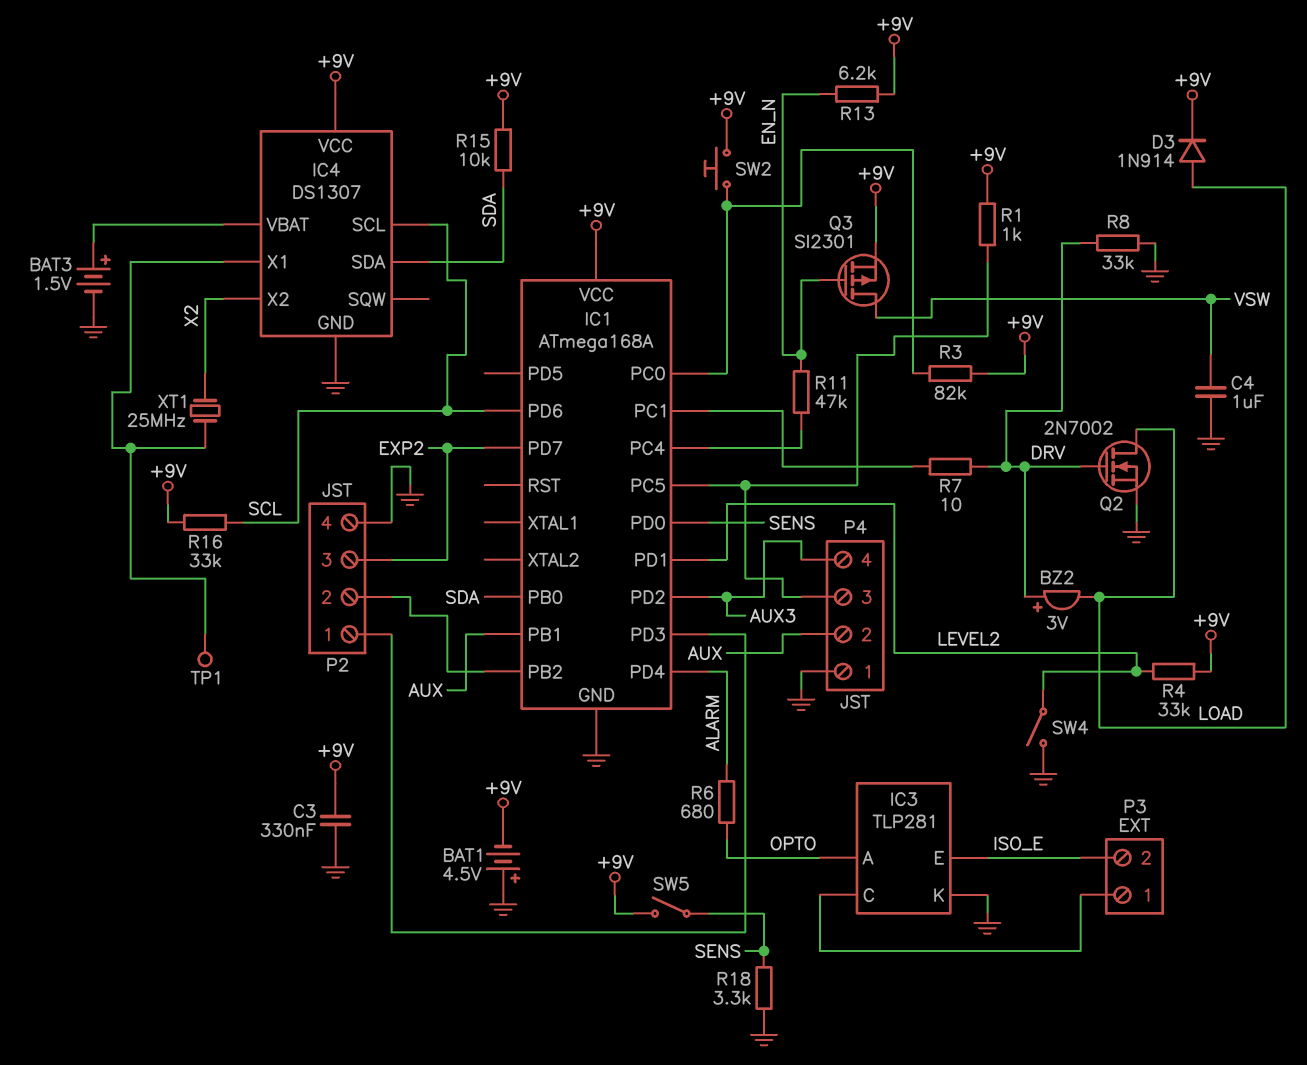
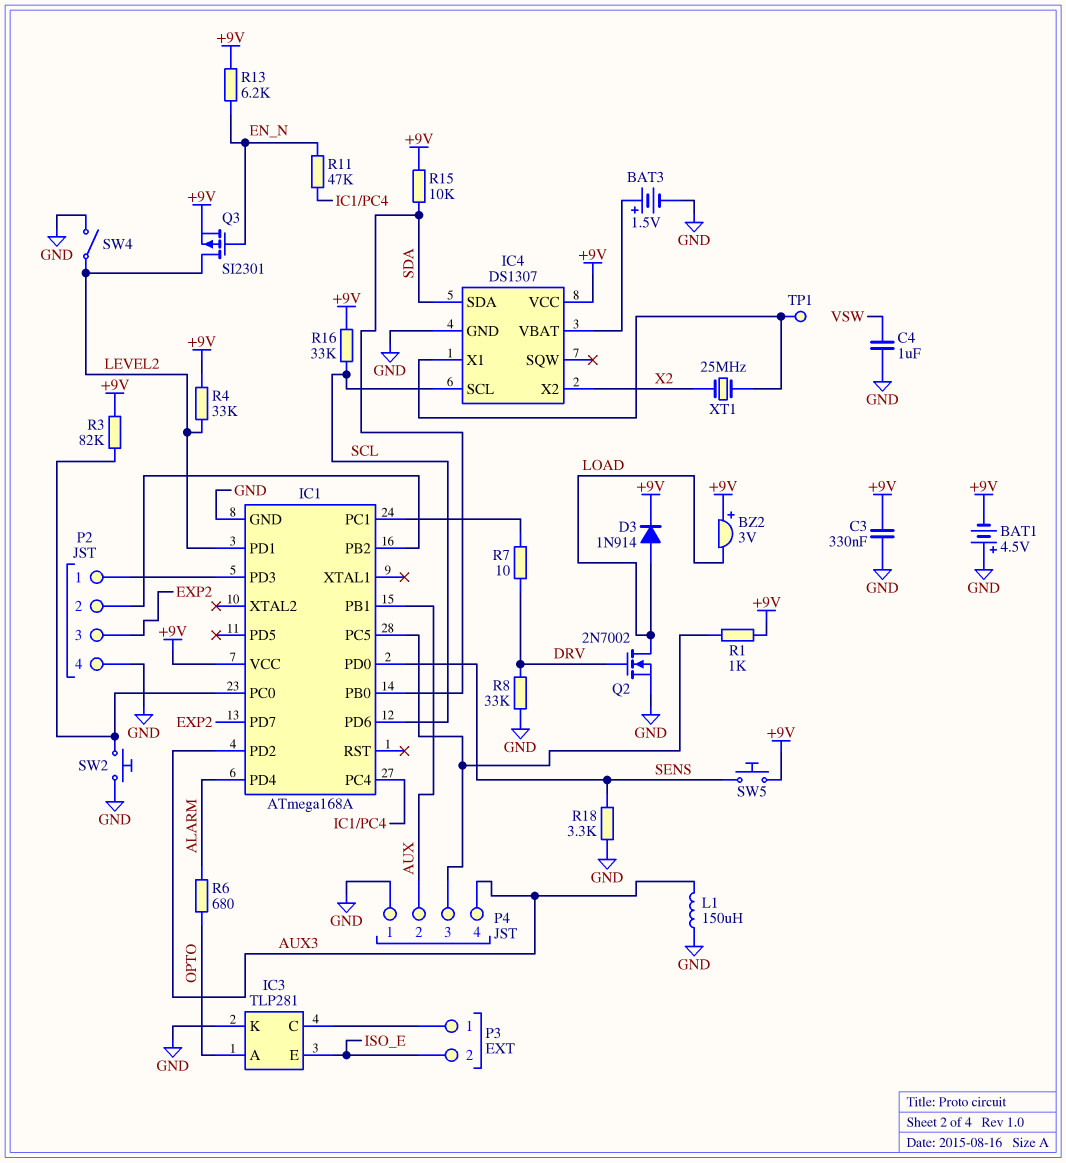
BZ2: buzzer 3V (plus DRV, minus LOAD) -> buzzer 3V (plus +9V, minus LOAD)
L1: none -> 150uH (AUX3, GND)
Q3: PMOS SI2301 (G EN_N, D VSW, S +9V) -> PMOS SI2301 (G EN_N, D LEVEL2, S +9V)
SW2: button (+9V, IC1/PC0) -> button (GND, IC1/PC0)
SW5: switch (+9V, SENS) -> button (+9V, SENS)

